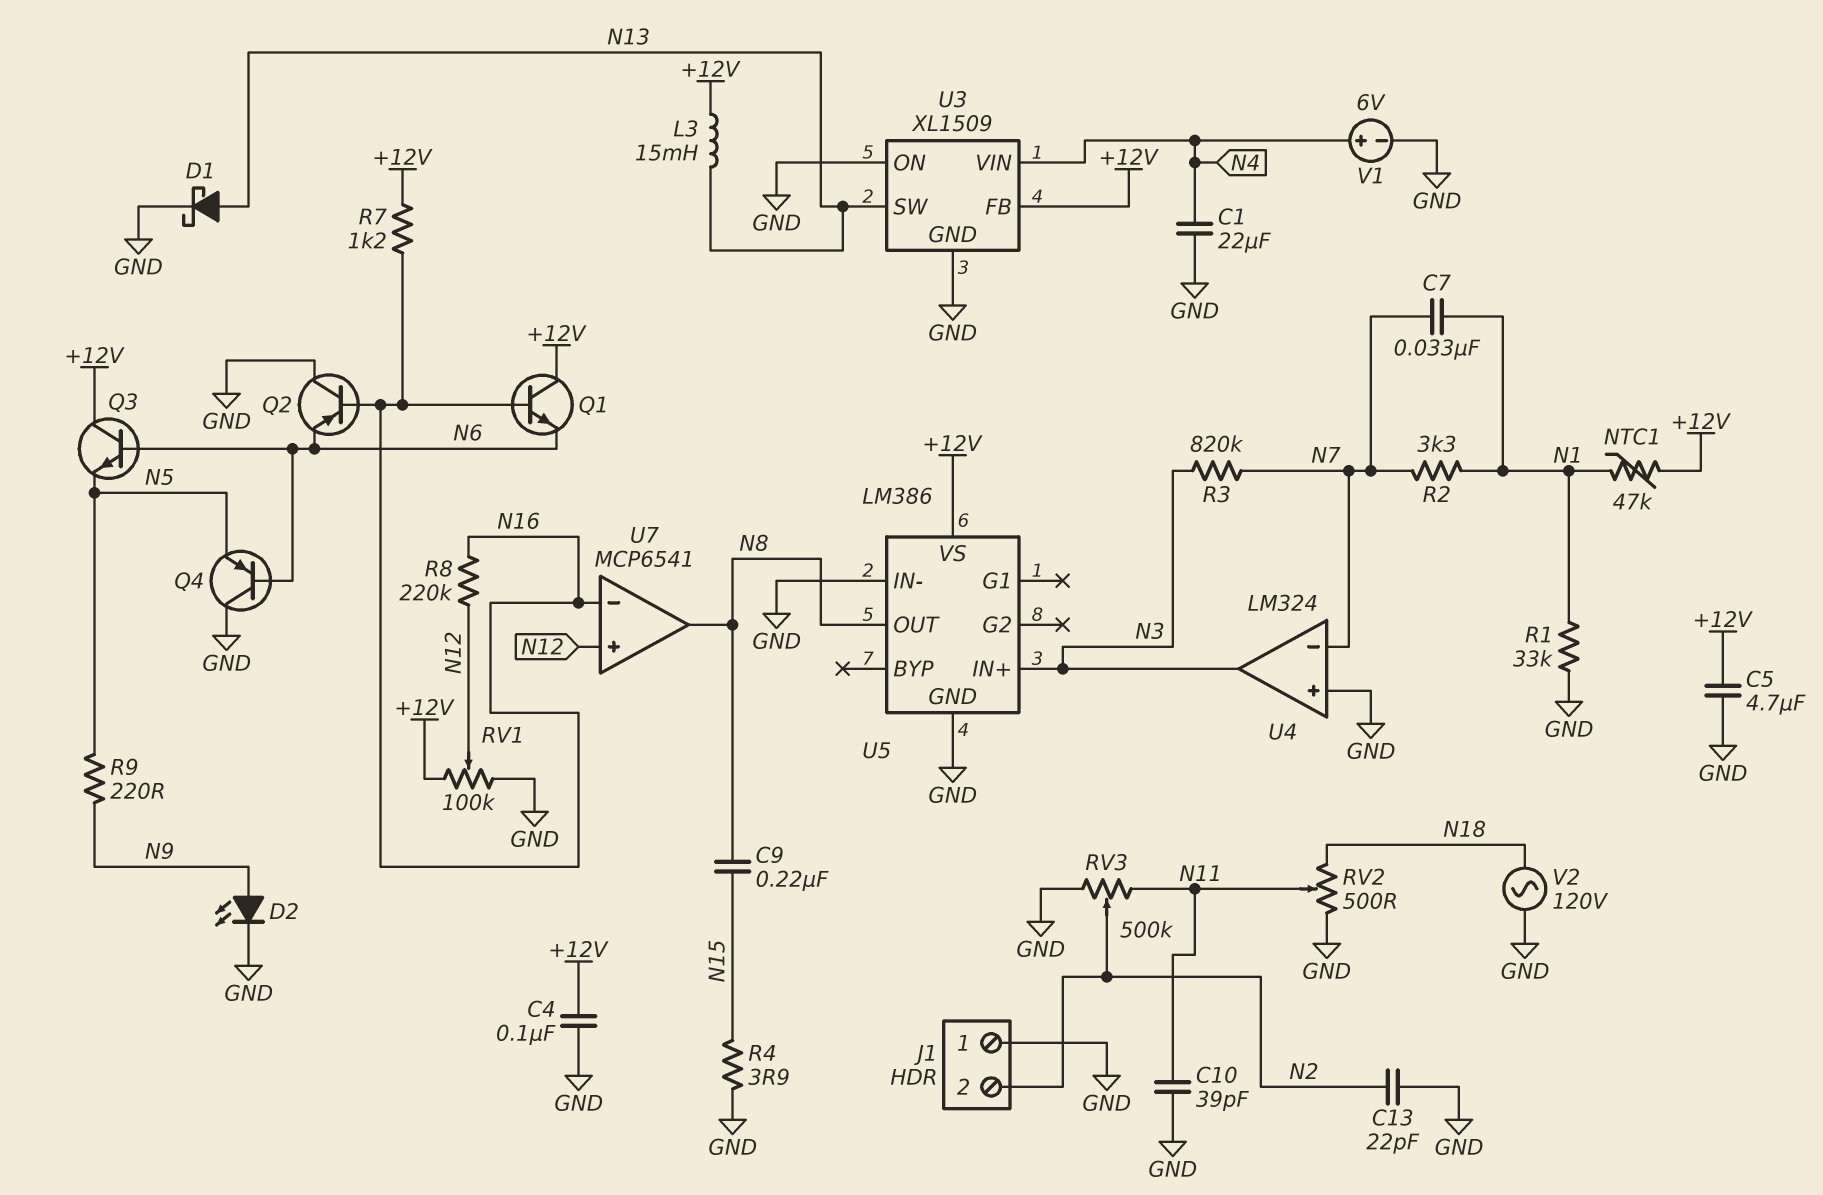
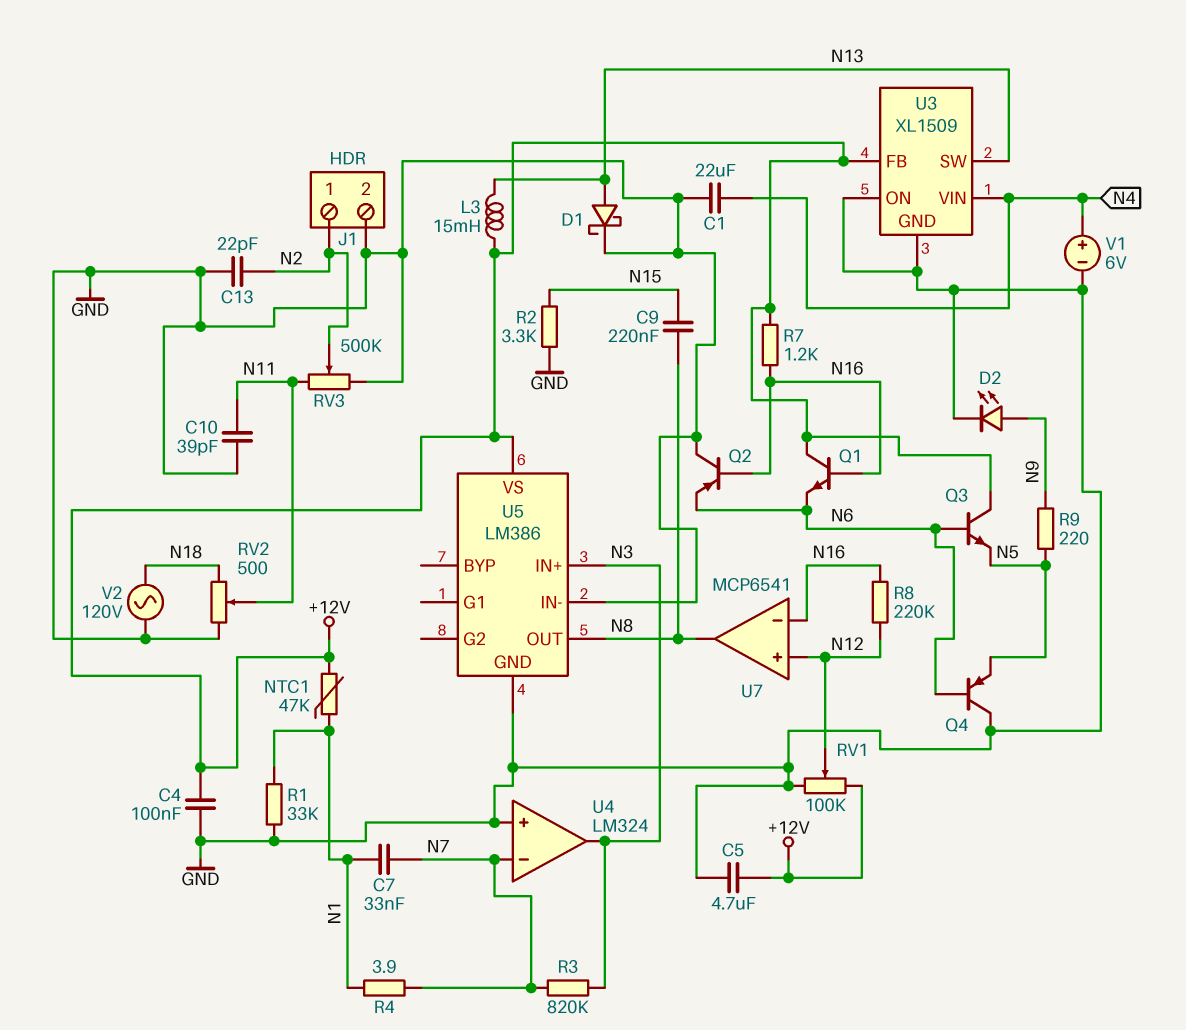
J1 pin 1: GND -> N2
J1 pin 2: N2 -> GND
R2: 3.3k (N1, N7) -> 3.3k (GND, N15)
R4: 3.9 (GND, N15) -> 3.9 (N1, N7)

